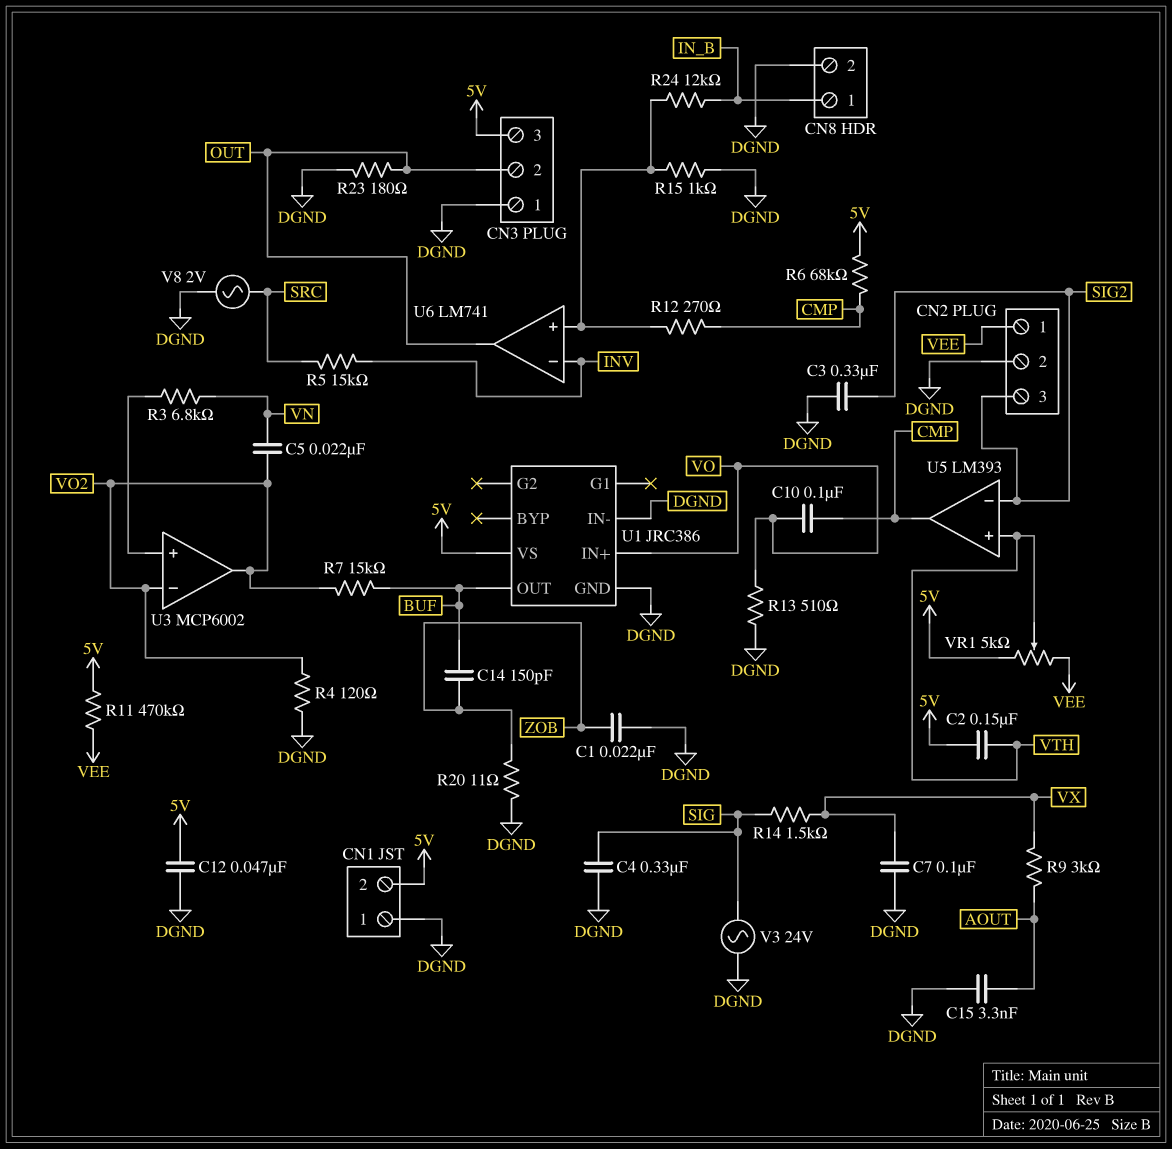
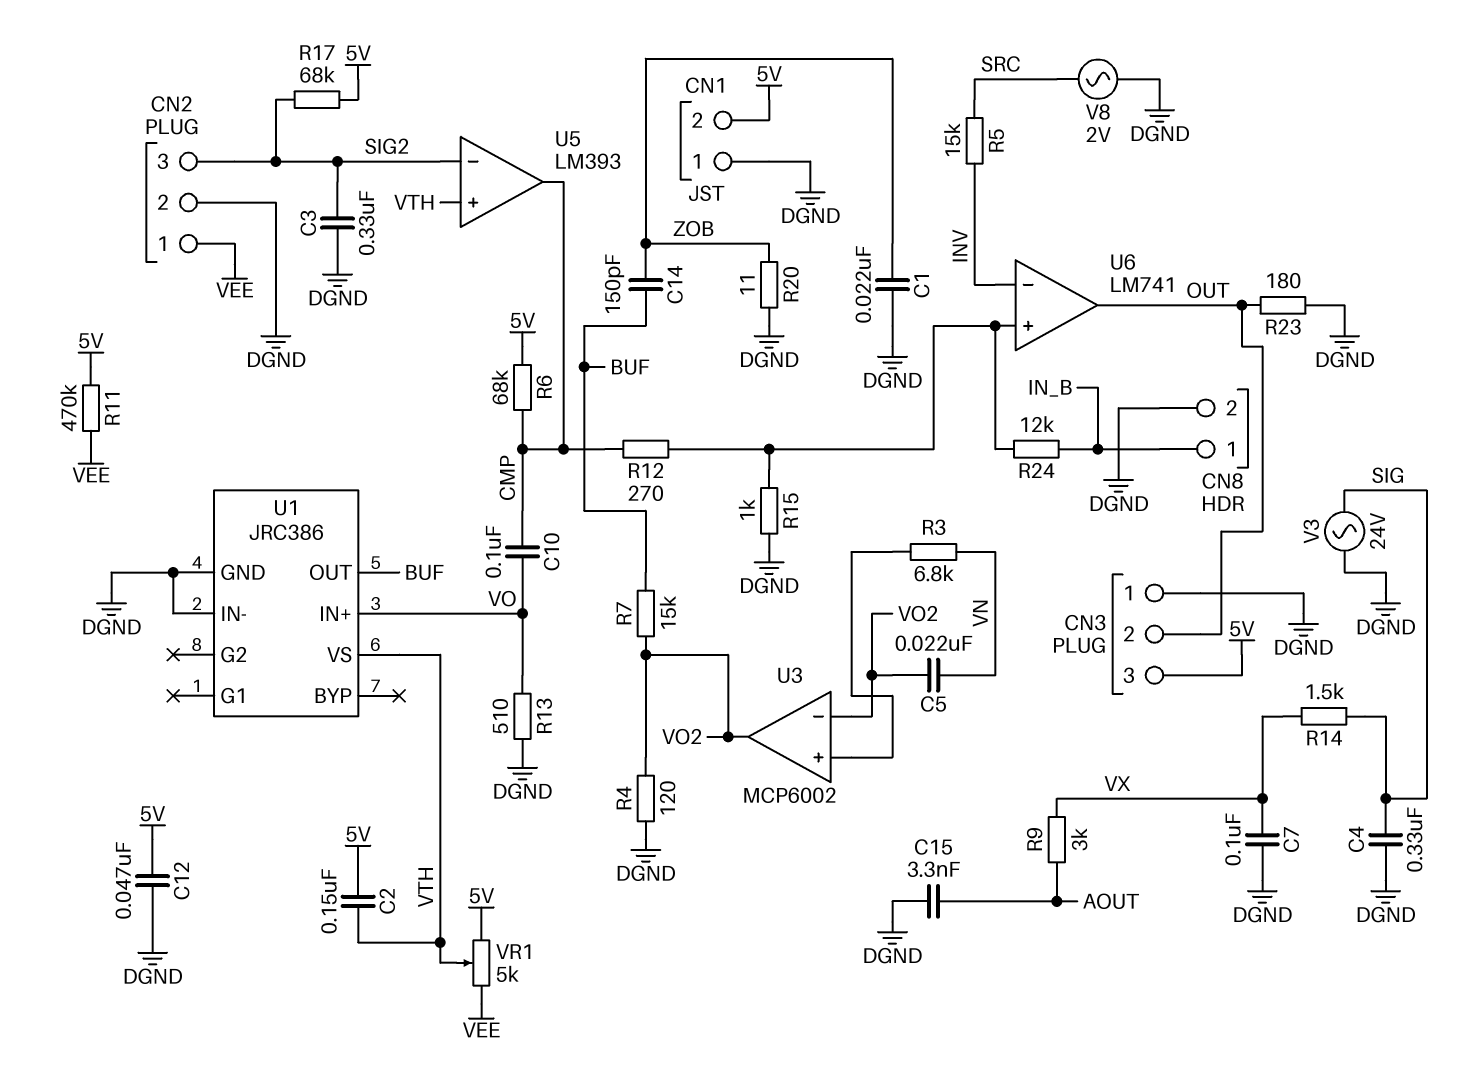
R17: none -> 68k (5V, SIG2)
U1 pin VS: 5V -> VTH

